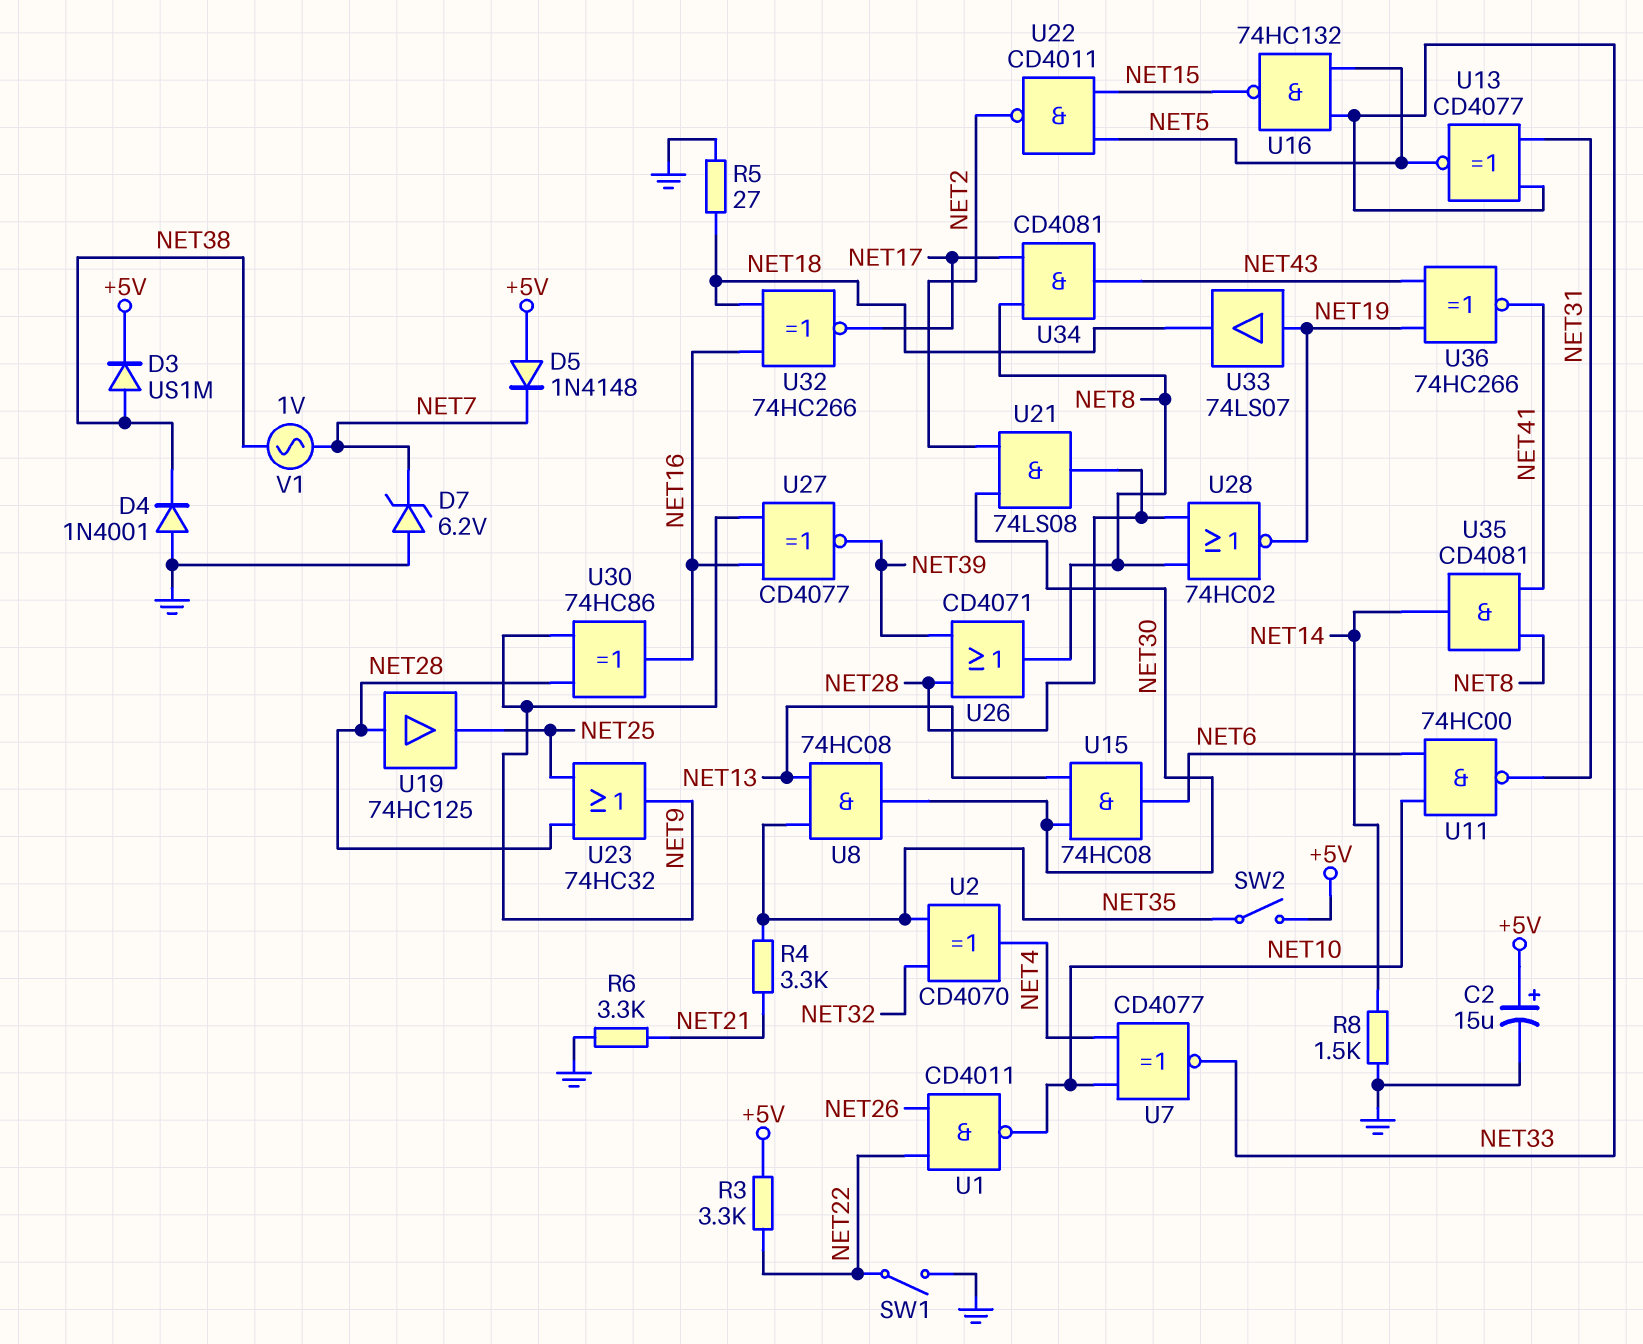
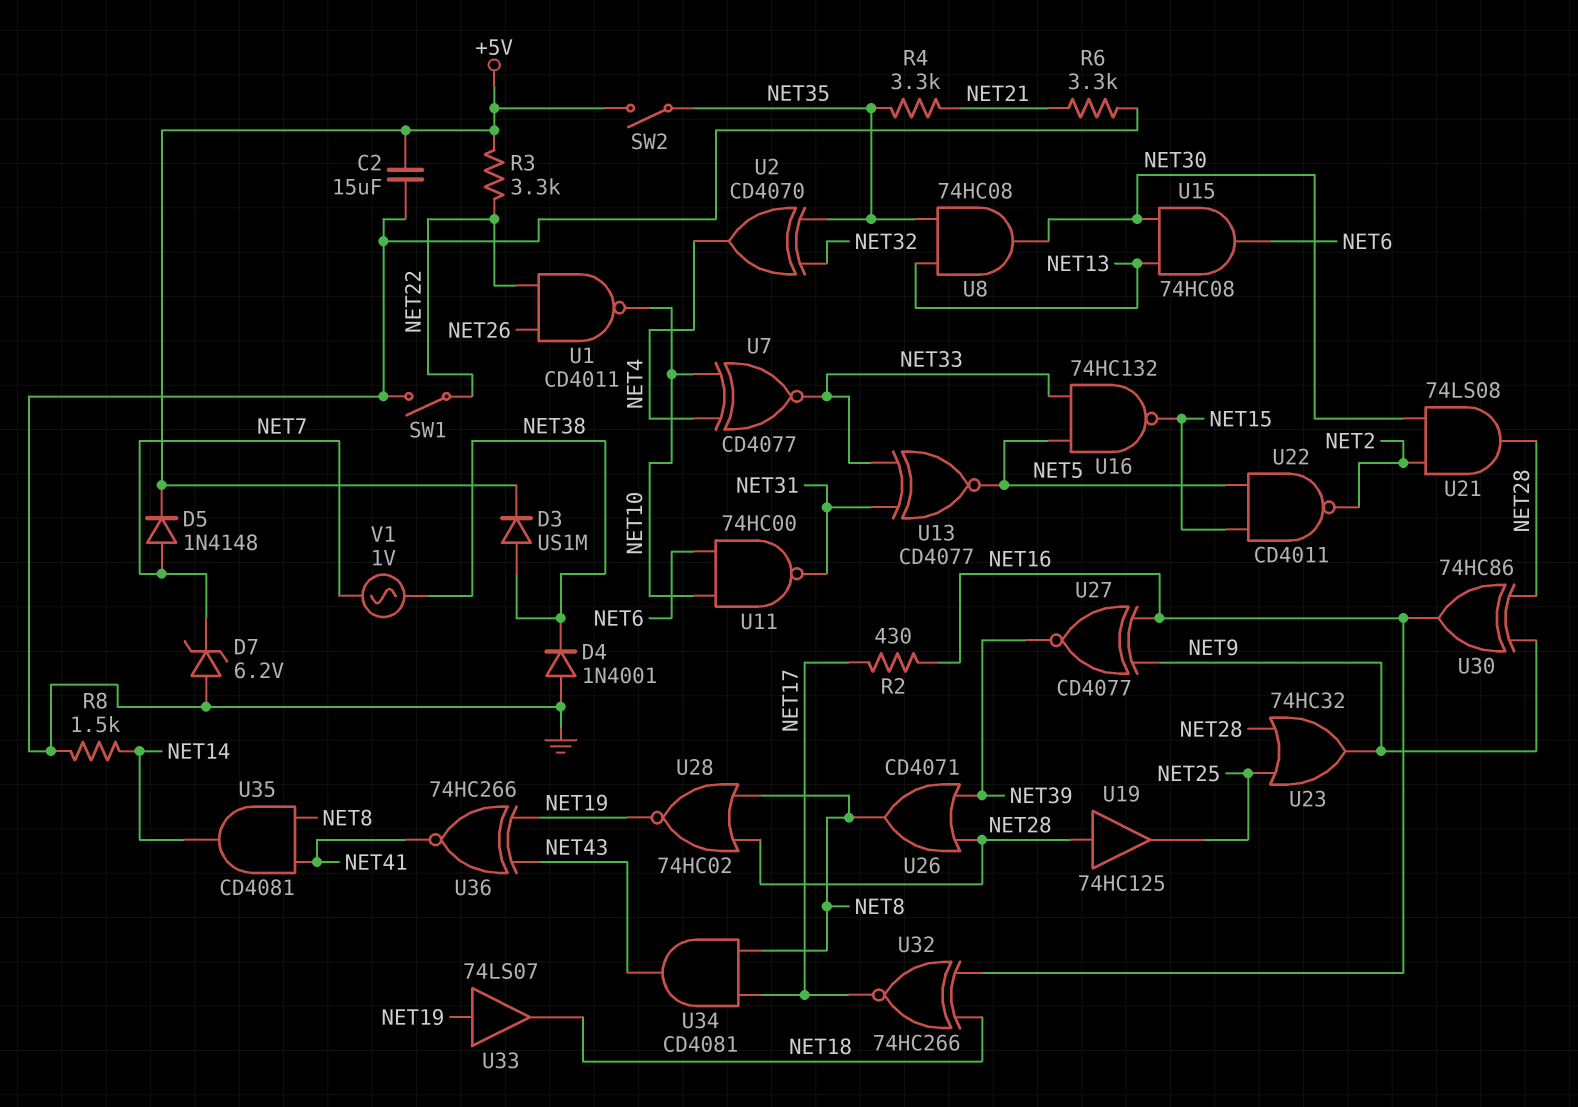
C2: 15uF (plus +5V, minus GND) -> 15uF (+5V, GND)
D5: diode 1N4148 (A +5V, K NET7) -> diode 1N4148 (A NET7, K +5V)
R2: none -> 430 (NET16, NET17)
R5: 27 (GND, NET18) -> none

